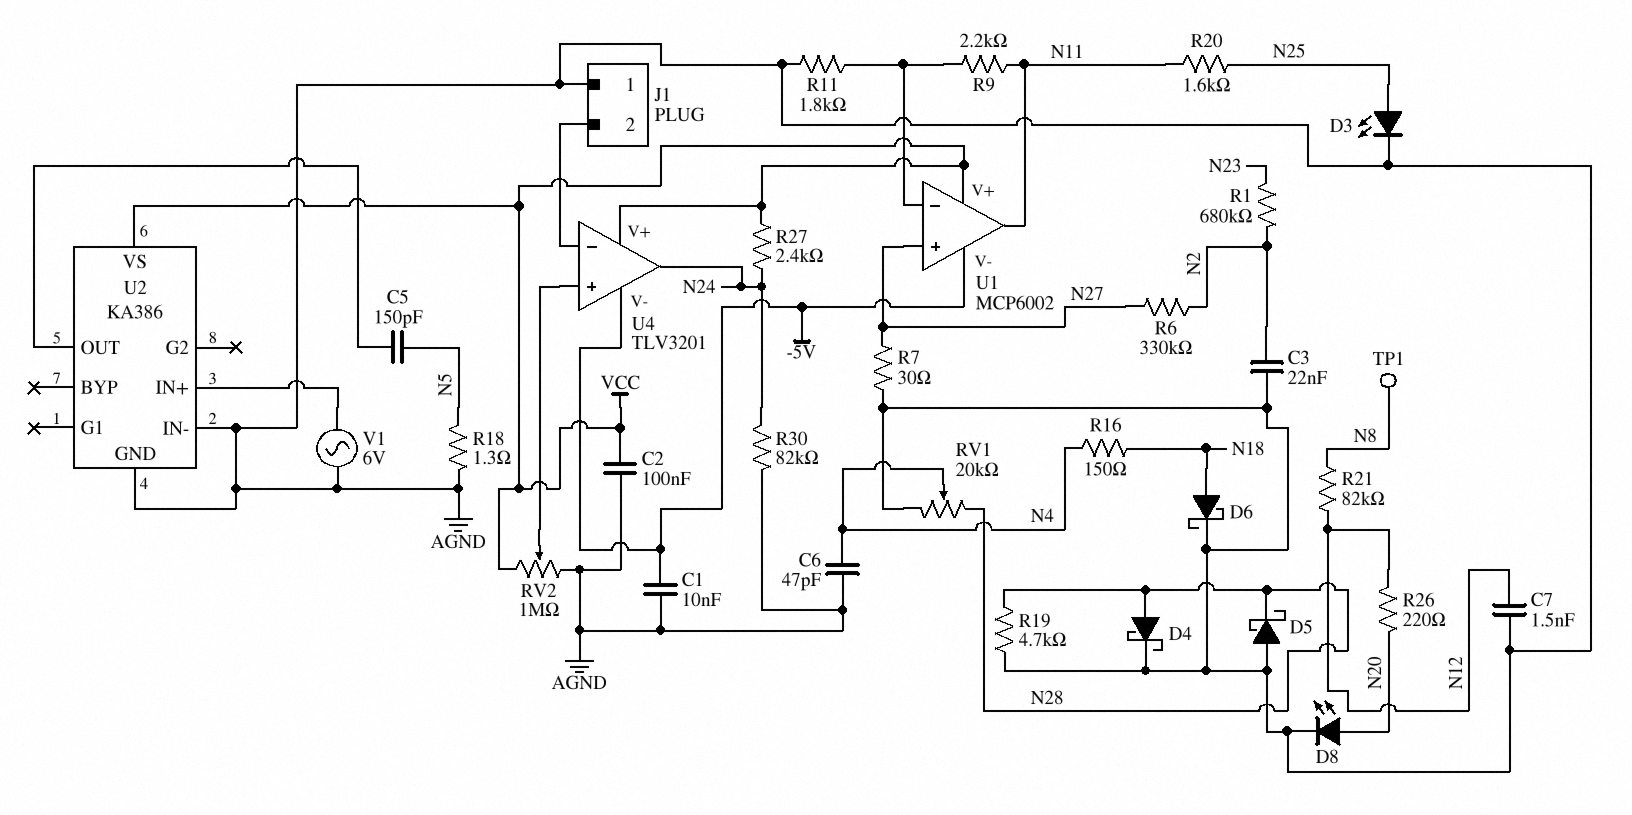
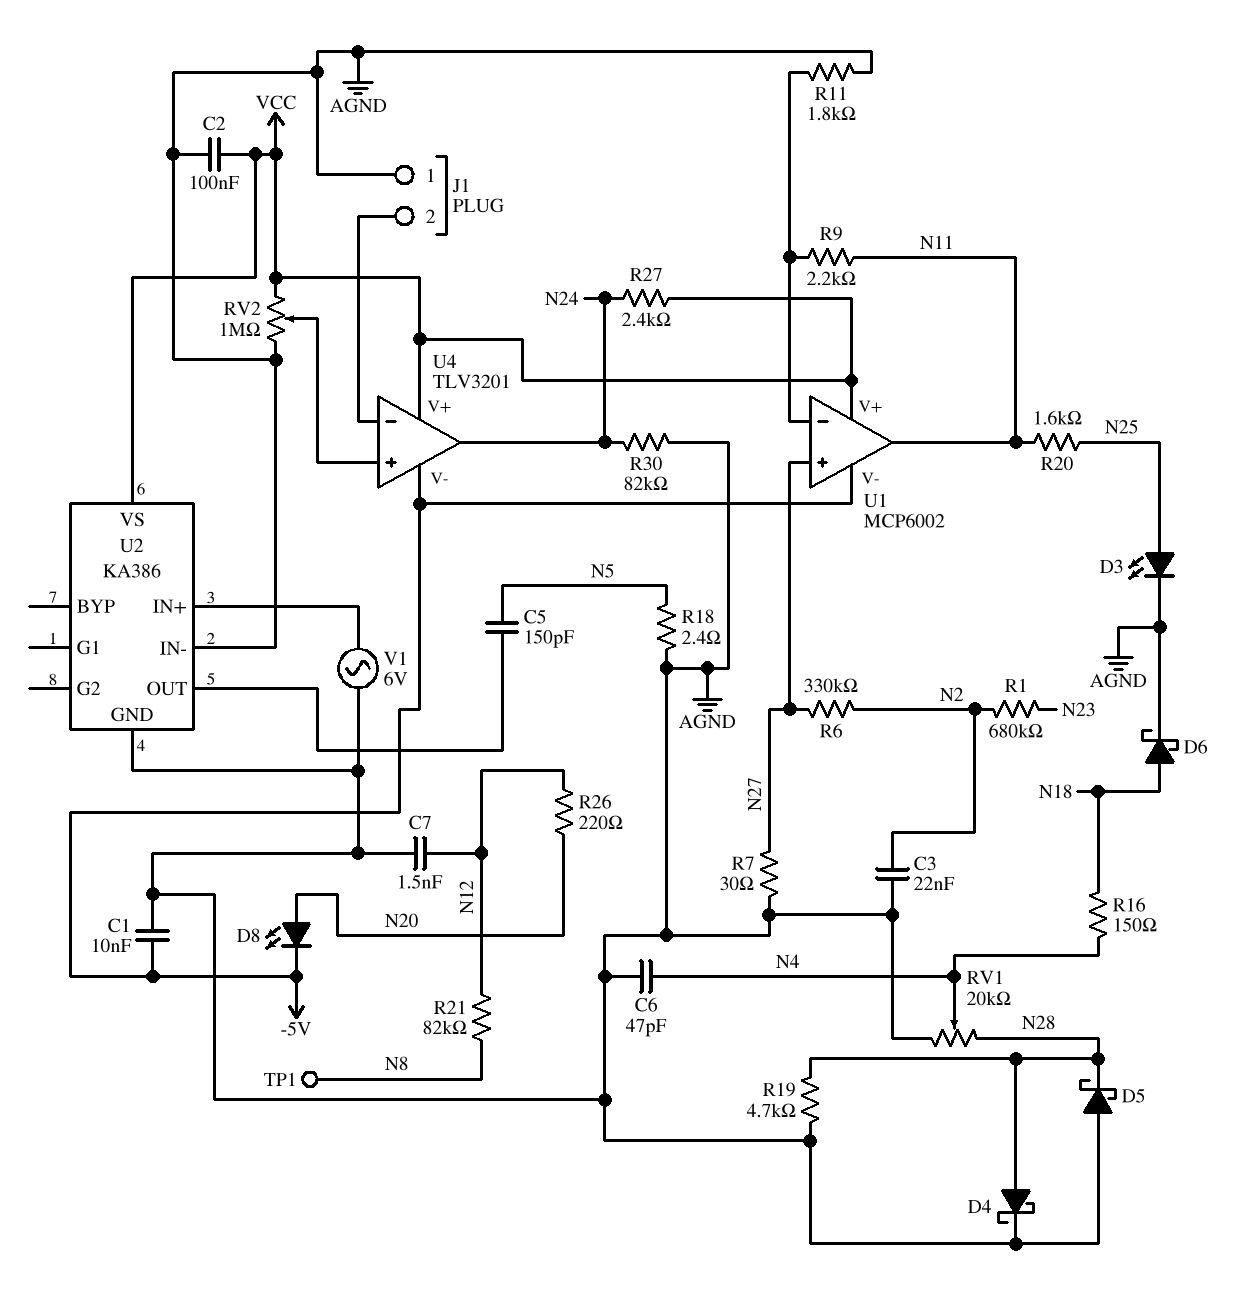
D8: LED (A N20, K AGND) -> LED (A N20, K -5V)
R18: 1.3 (AGND, N5) -> 2.4 (AGND, N5)

